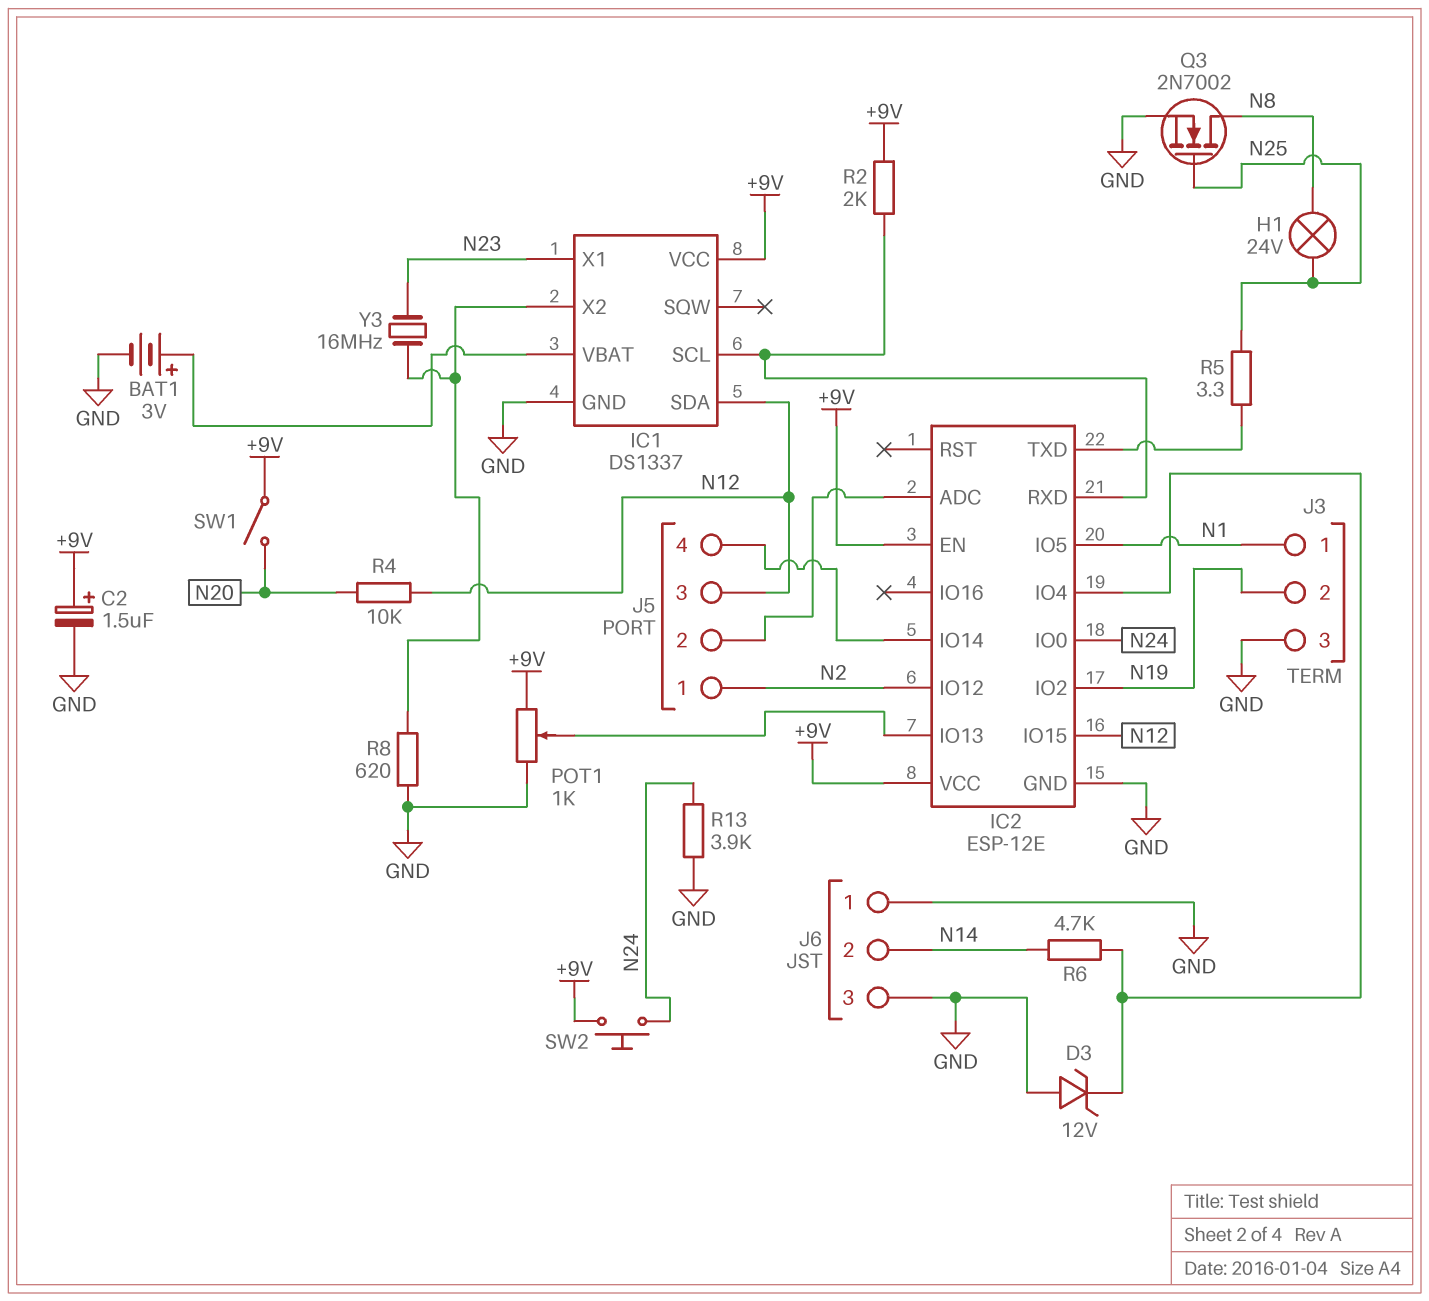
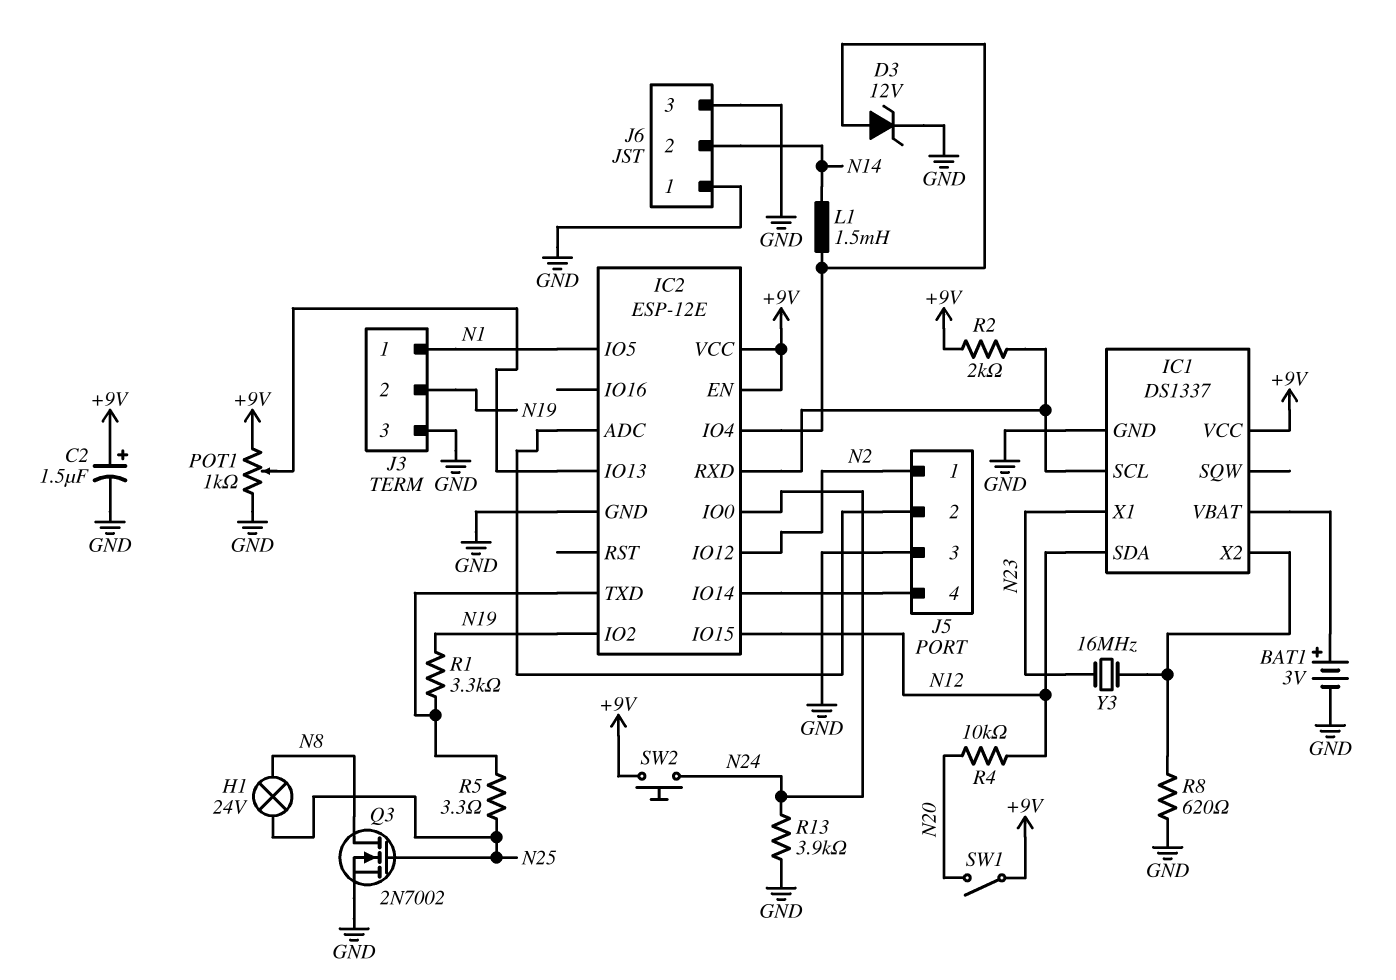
D3: zener 12V (A GND, K IC2/IO4) -> zener 12V (A IC2/IO4, K GND)
J5 pin 3: N12 -> GND
L1: none -> 1.5mH (IC2/IO4, N14)
R1: none -> 3.3k (IC2/TXD, N19)
R6: 4.7k (IC2/IO4, N14) -> none

